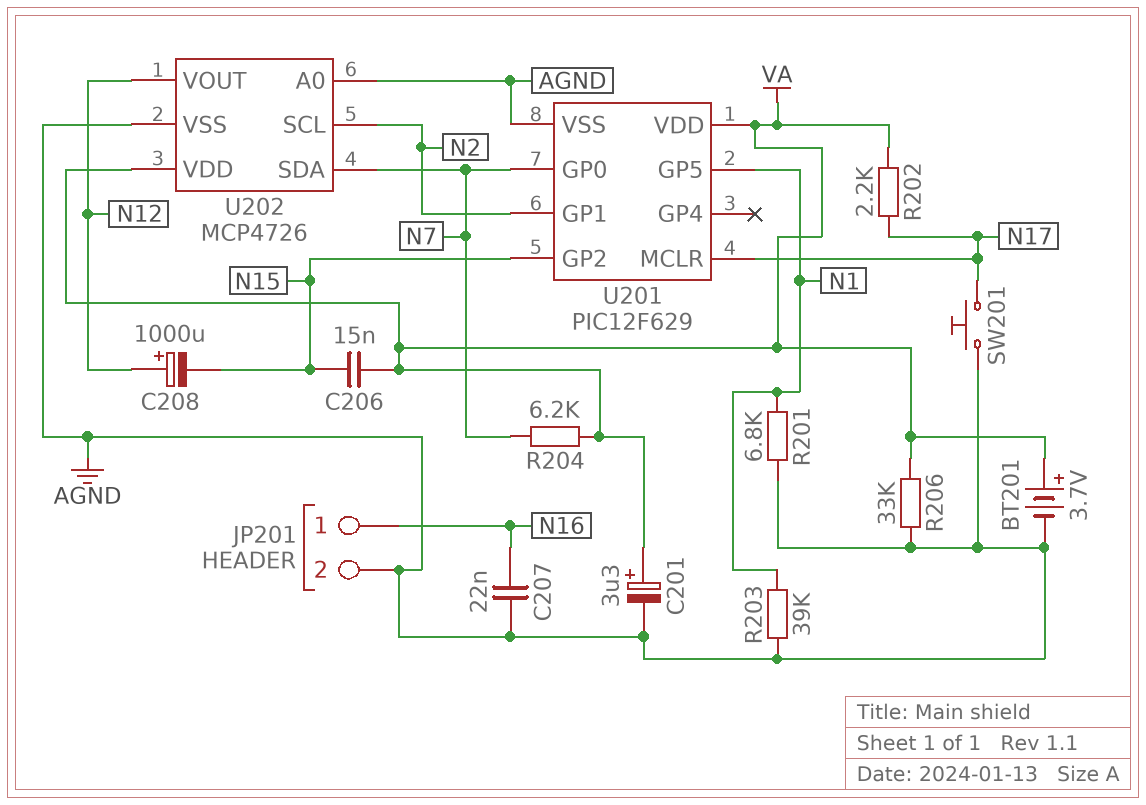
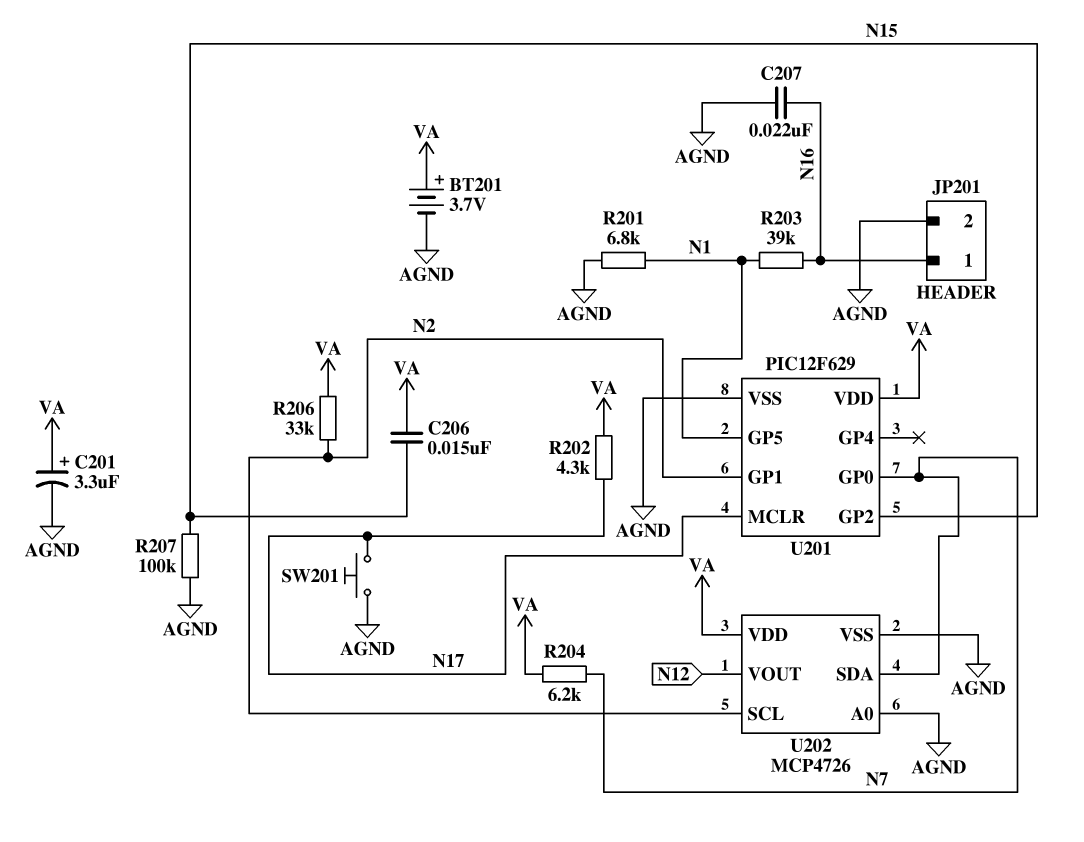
C208: 1000uF (plus N12, minus N15) -> none
R202: 2.2k (N17, VA) -> 4.3k (N17, VA)
R203: 39k (AGND, N1) -> 39k (N1, N16)
R206: 33k (AGND, VA) -> 33k (N2, VA)
R207: none -> 100k (AGND, N15)

